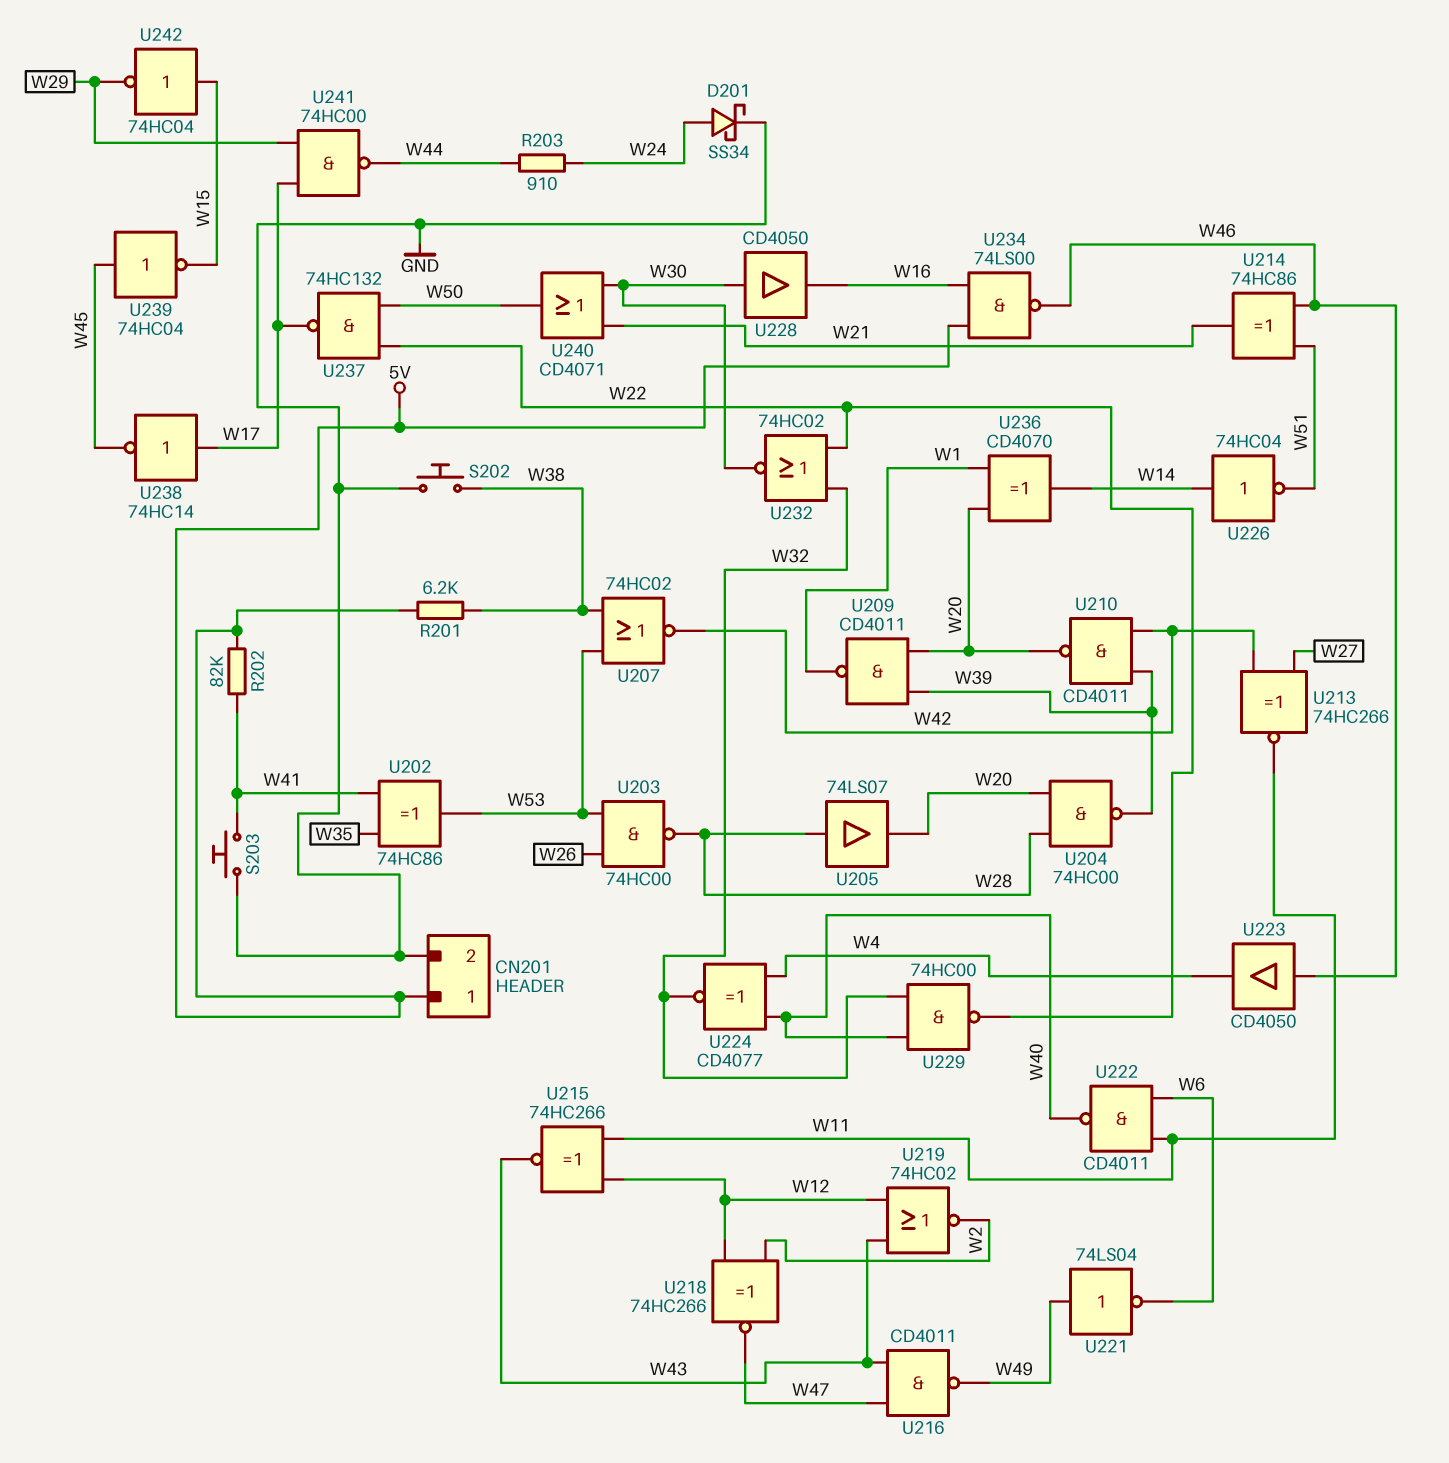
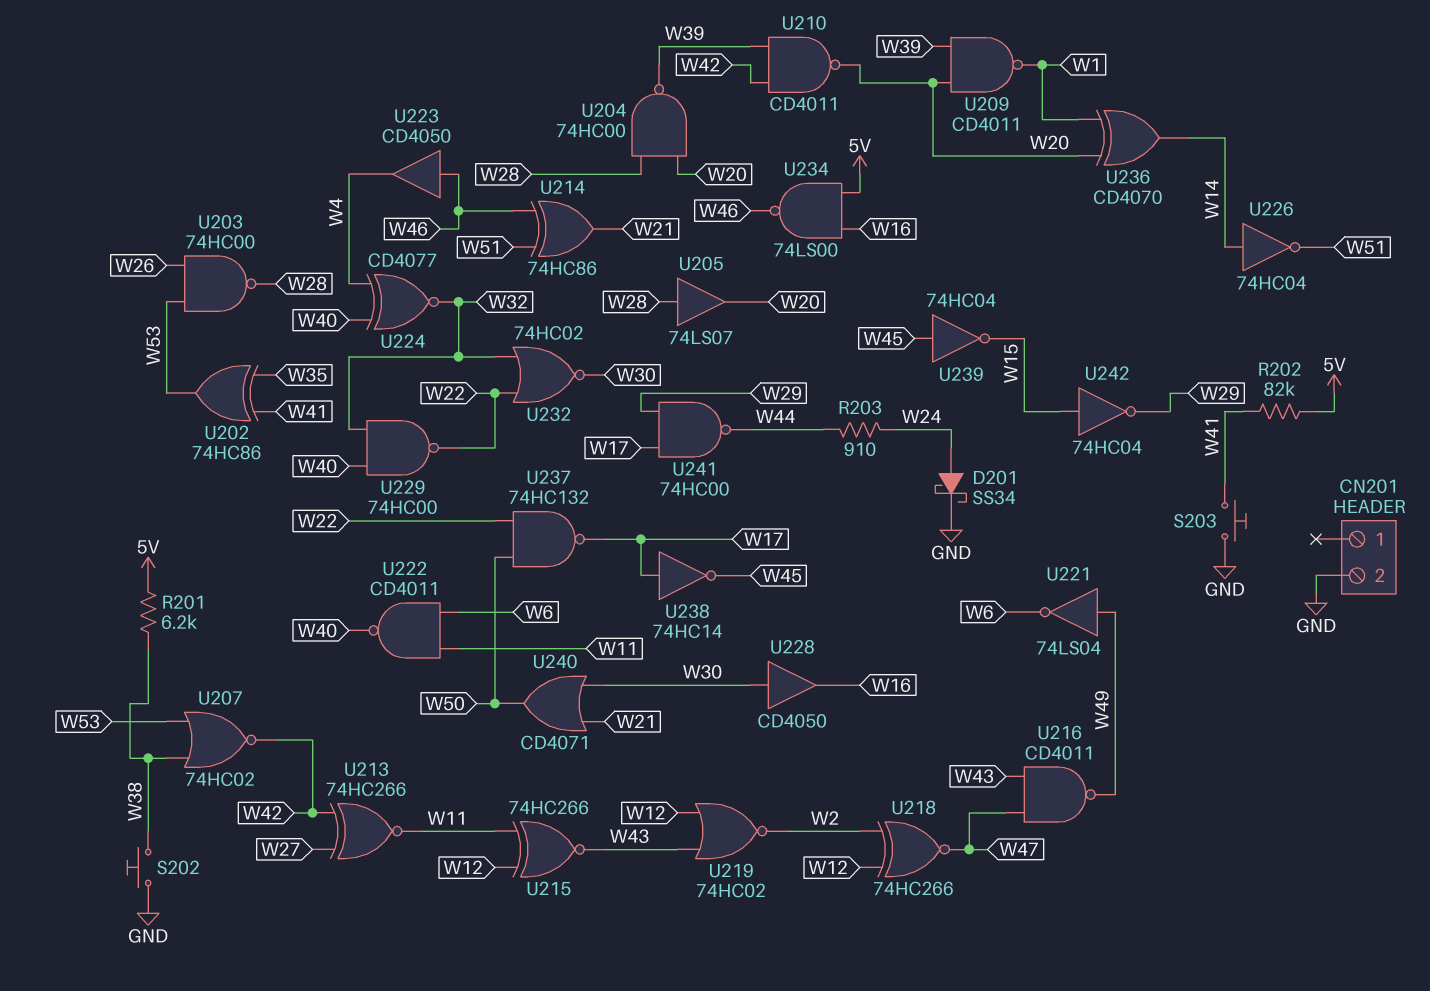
CN201 pin 1: 5V -> none

